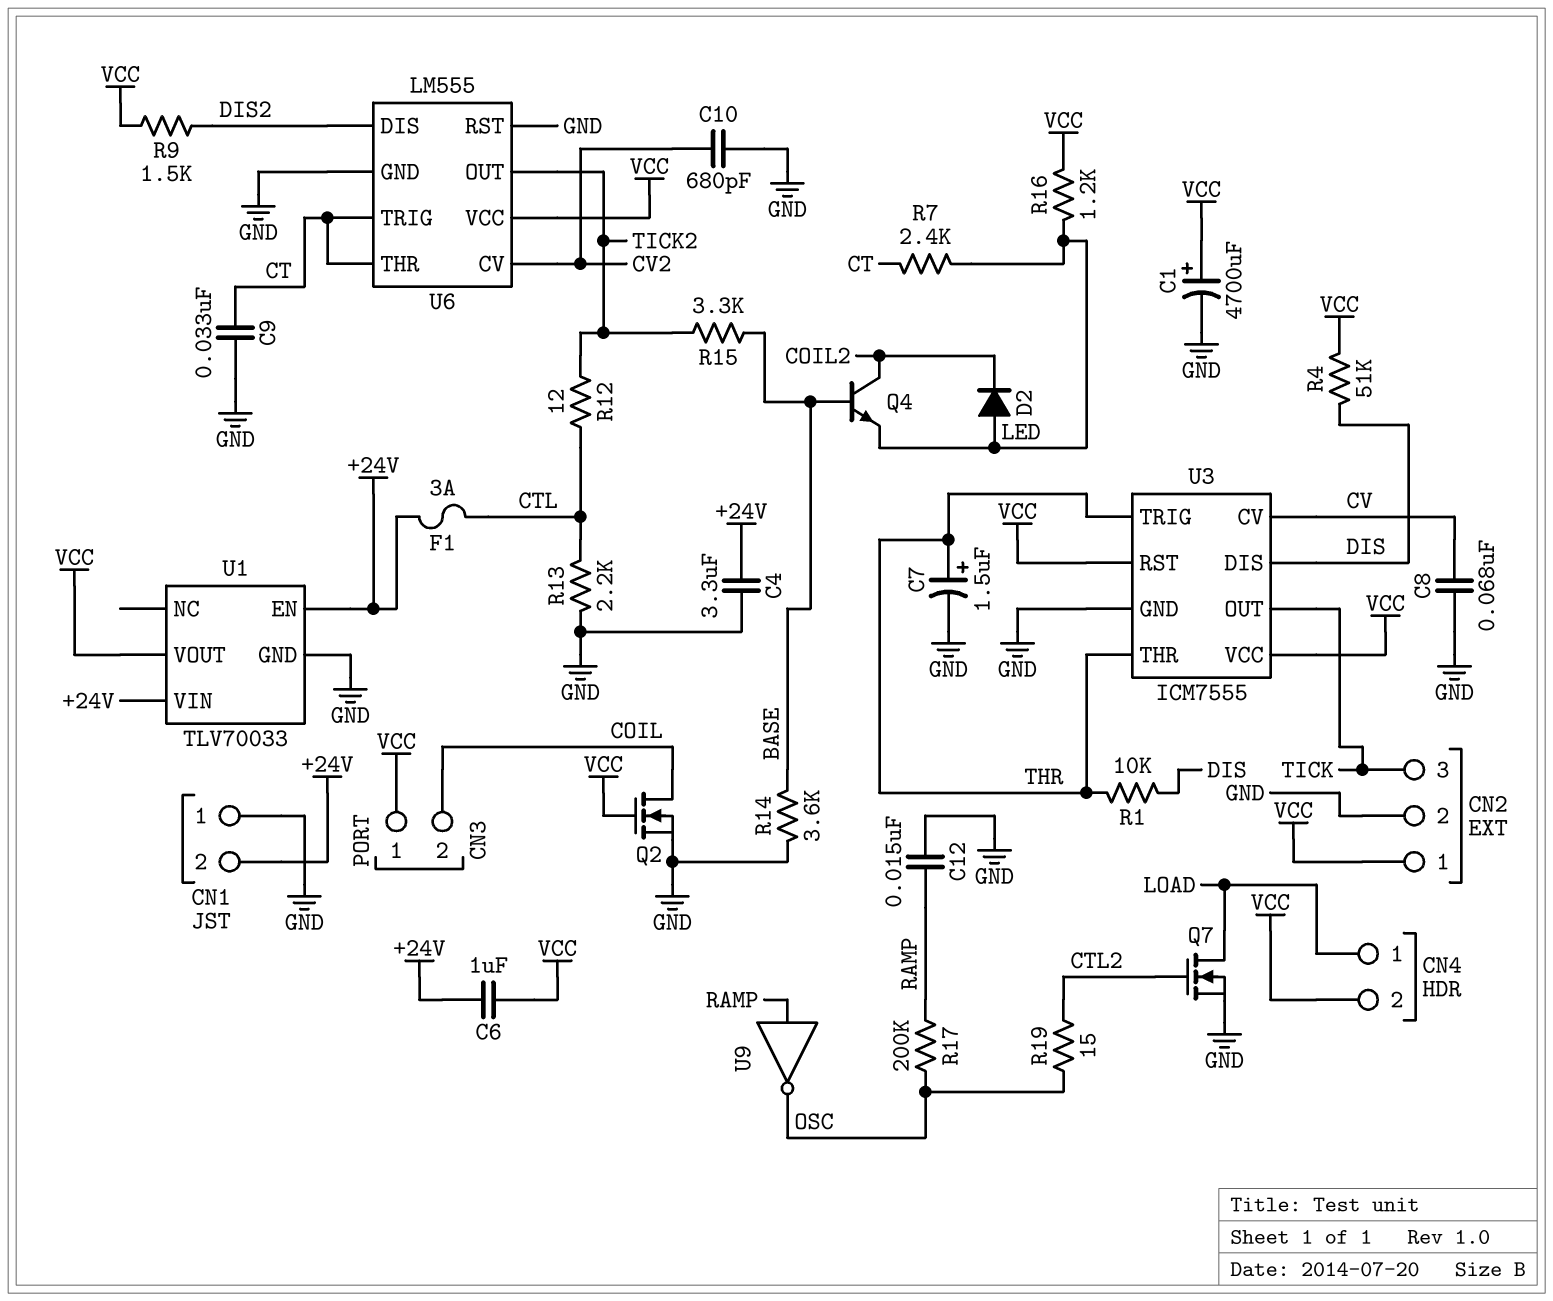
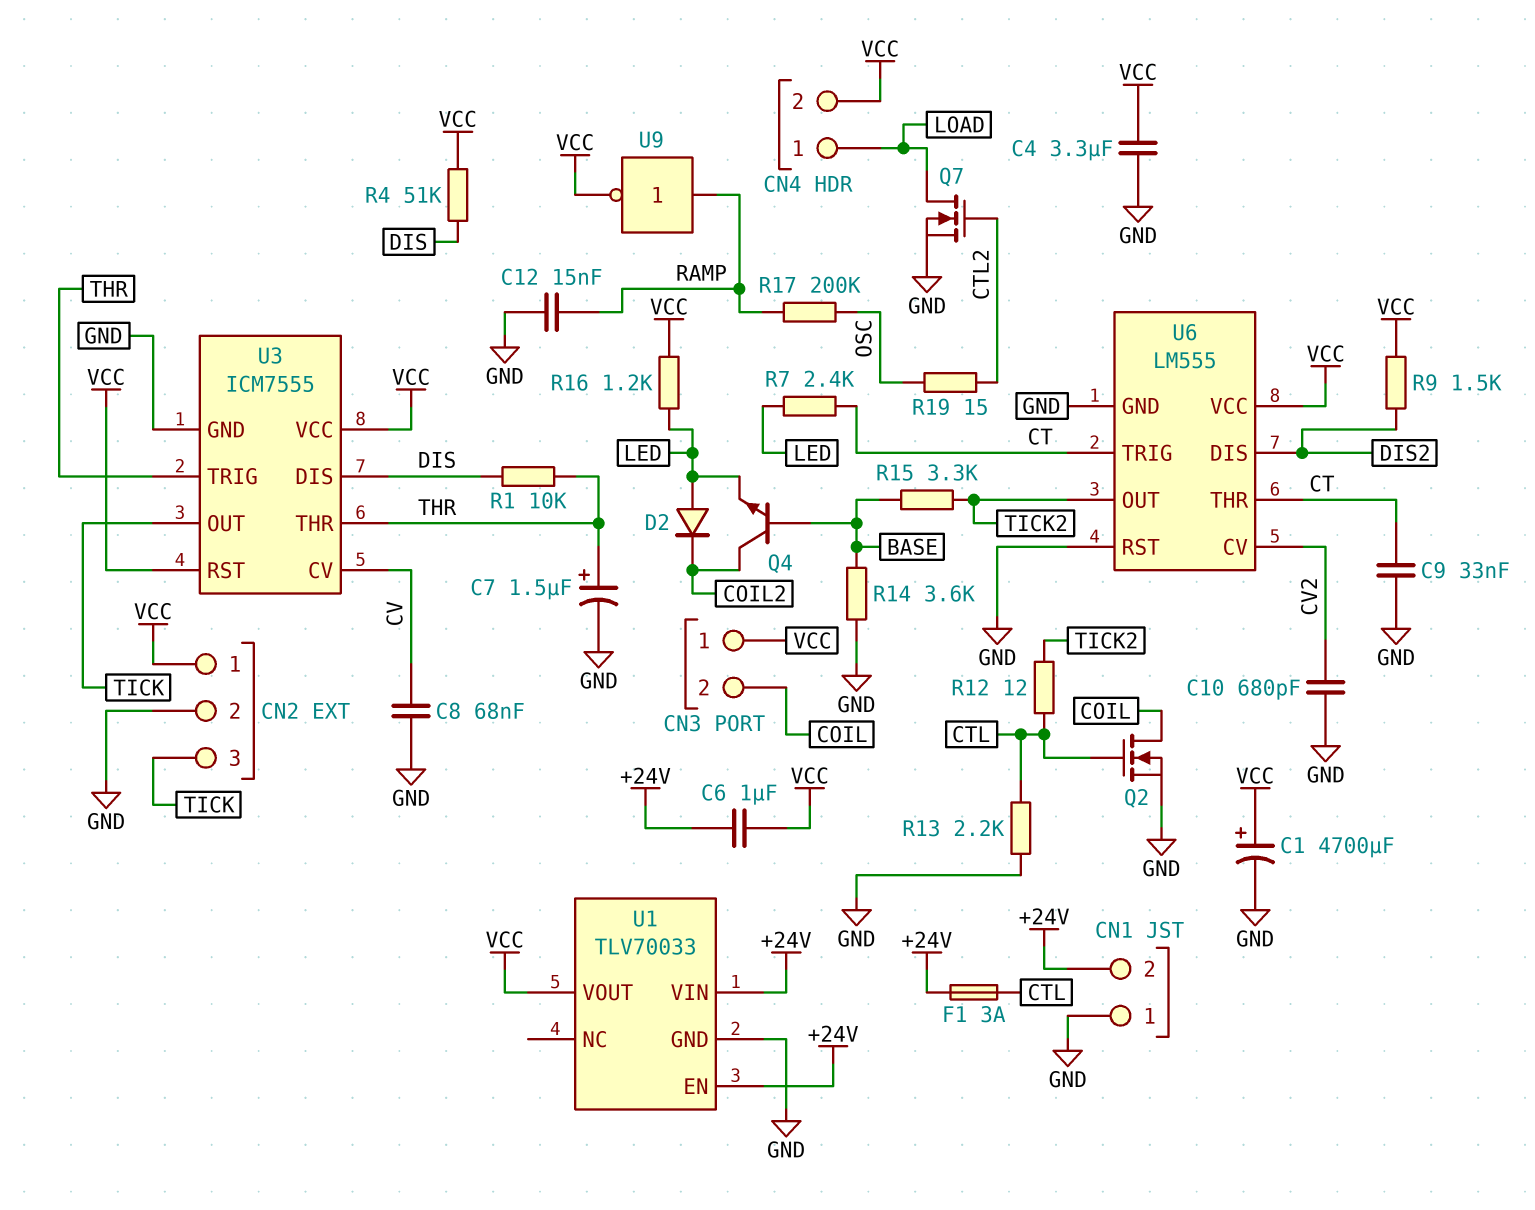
C4: 3.3uF (+24V, GND) -> 3.3uF (GND, VCC)
Q2: NMOS (G VCC, D COIL, S GND) -> NMOS (G CTL, D COIL, S GND)
U9: NOT (in RAMP, out OSC) -> NOT (in RAMP, out VCC)

